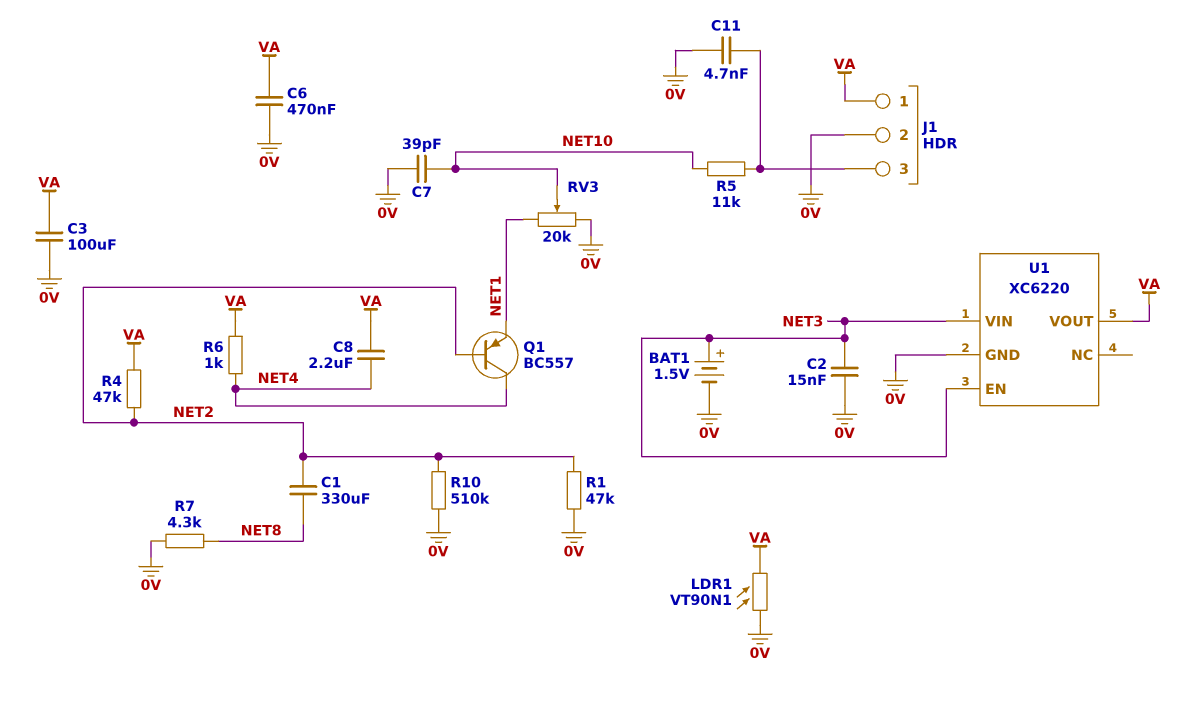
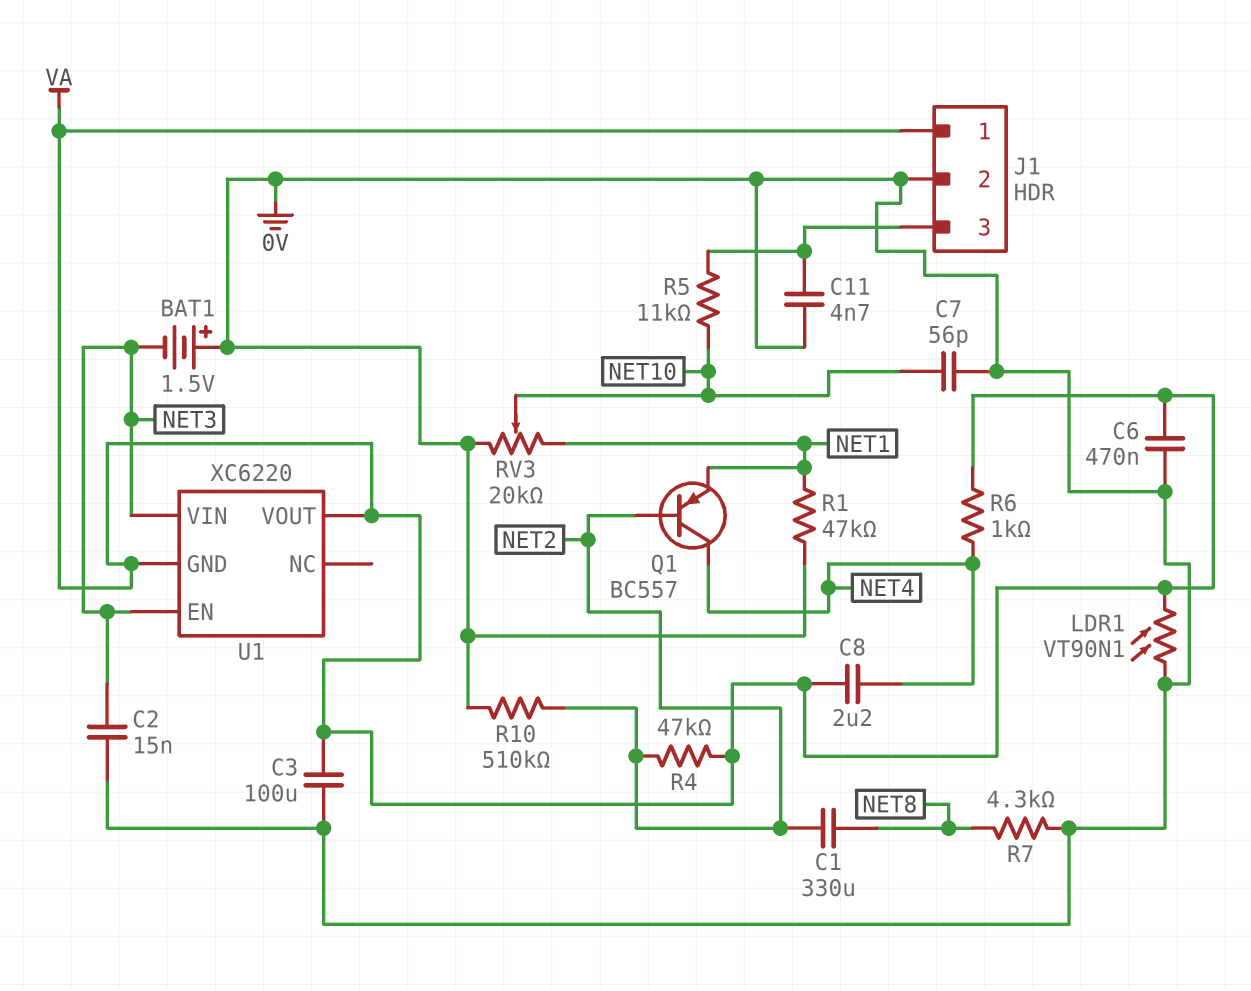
BAT1: 1.5V (plus NET3, minus 0V) -> 1.5V (plus 0V, minus NET3)
C7: 39pF (0V, NET10) -> 56pF (0V, NET10)
R1: 47k (0V, NET2) -> 47k (0V, NET1)
U1 pin GND: 0V -> VA

